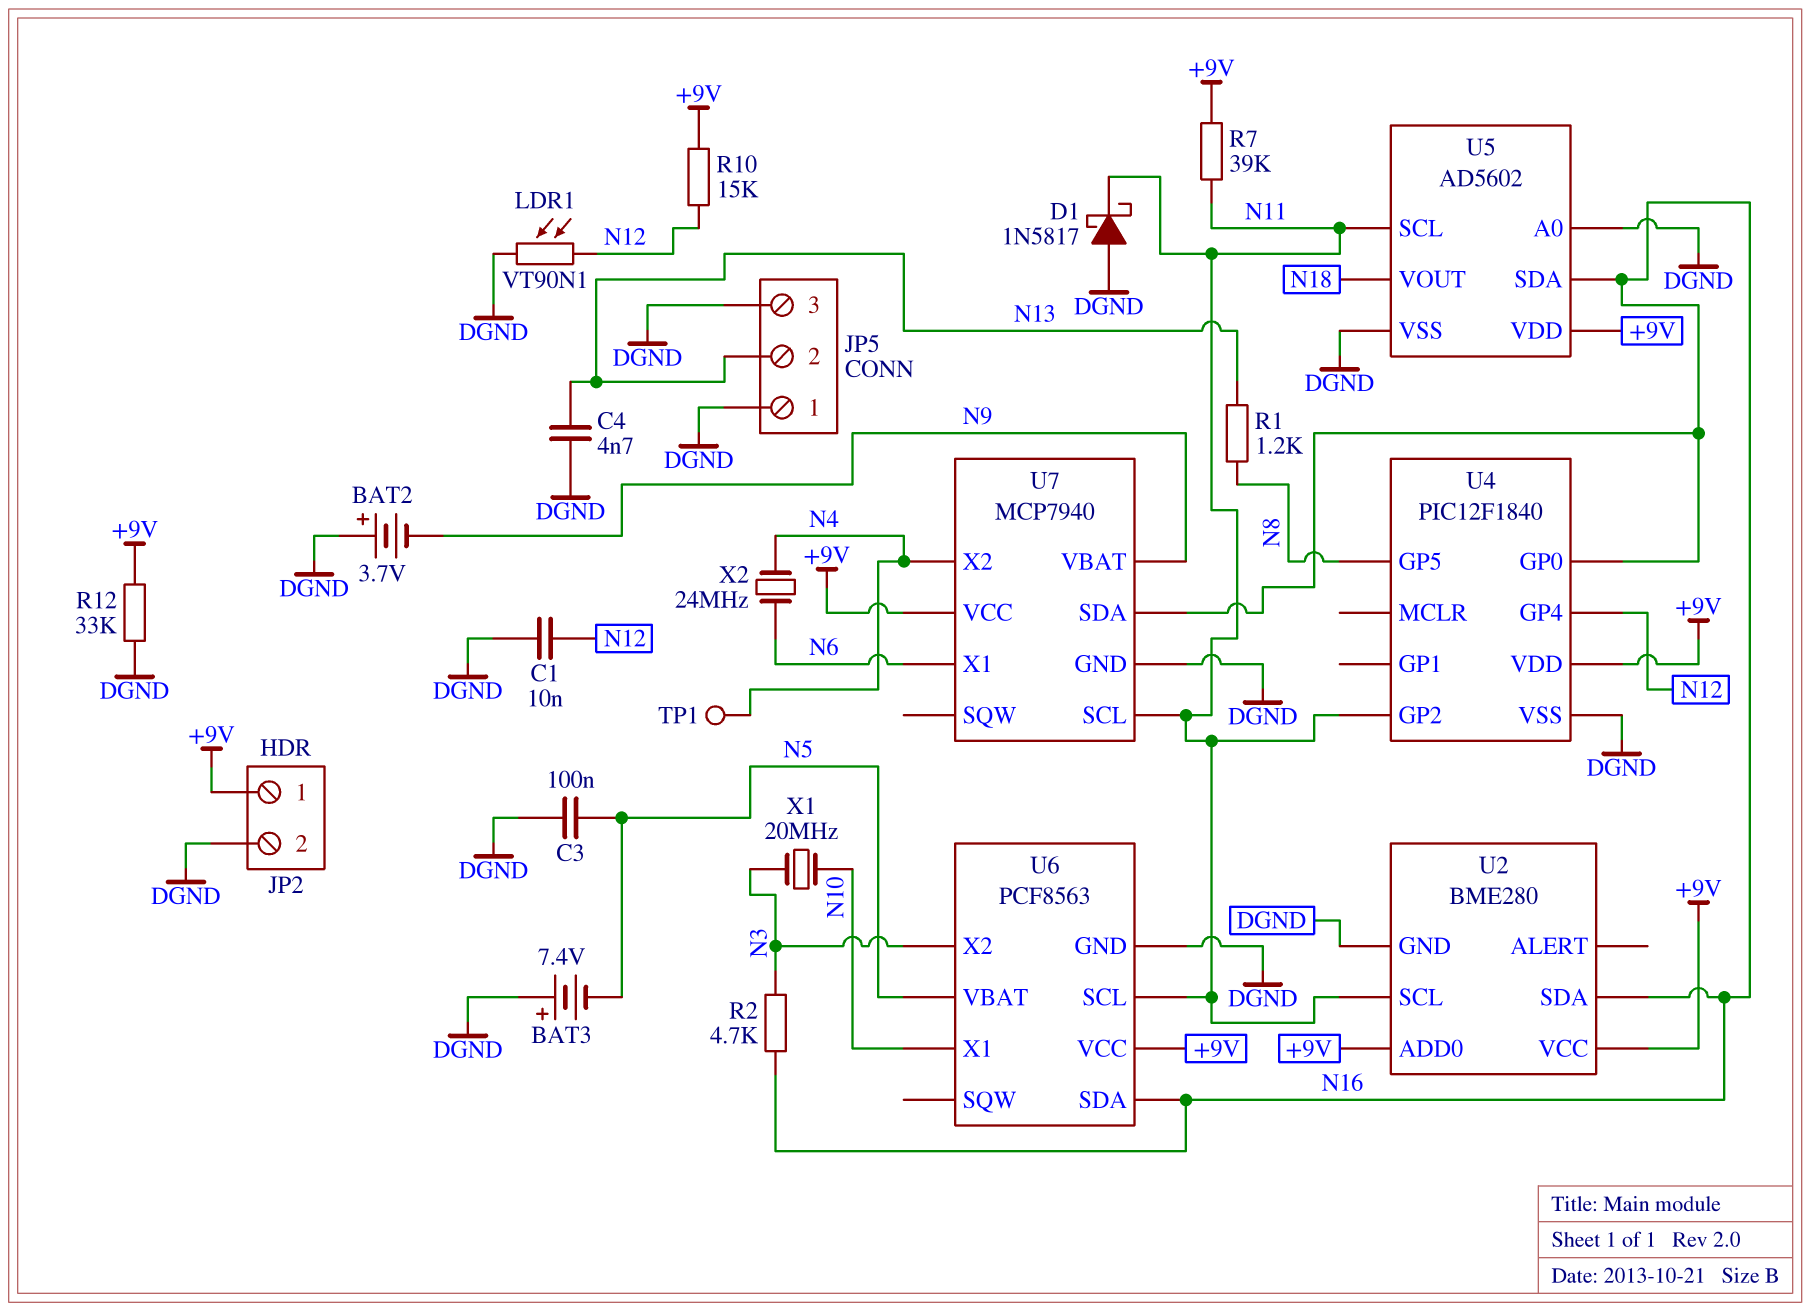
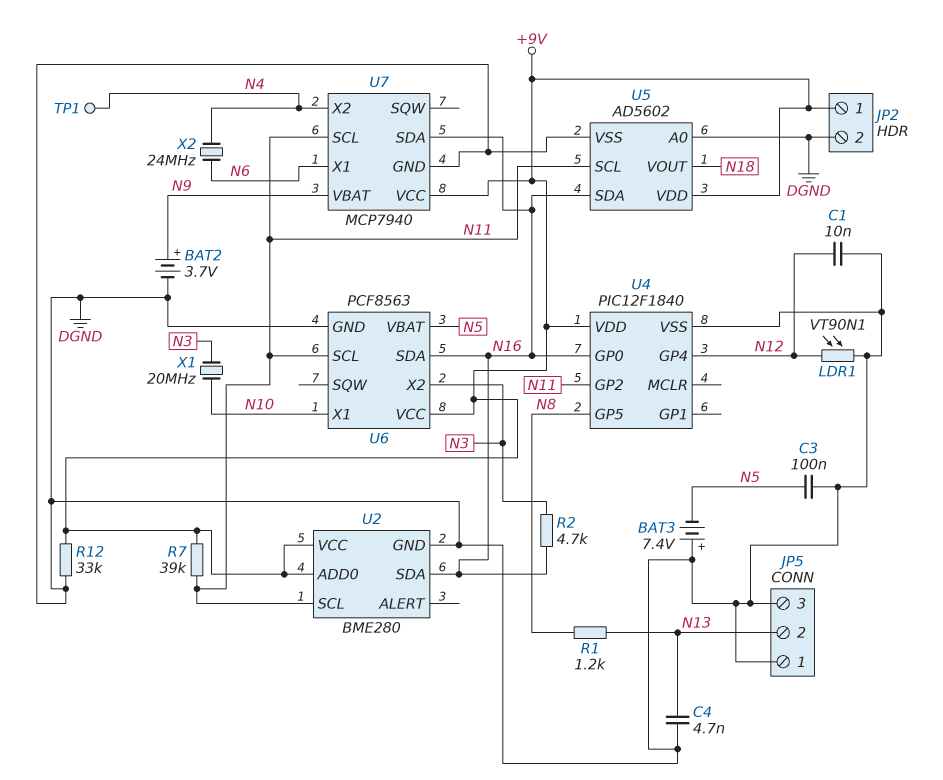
BAT2: 3.7V (plus DGND, minus N9) -> 3.7V (plus N9, minus DGND)
D1: schottky 1N5817 (A DGND, K N11) -> none
R10: 15k (+9V, N12) -> none

